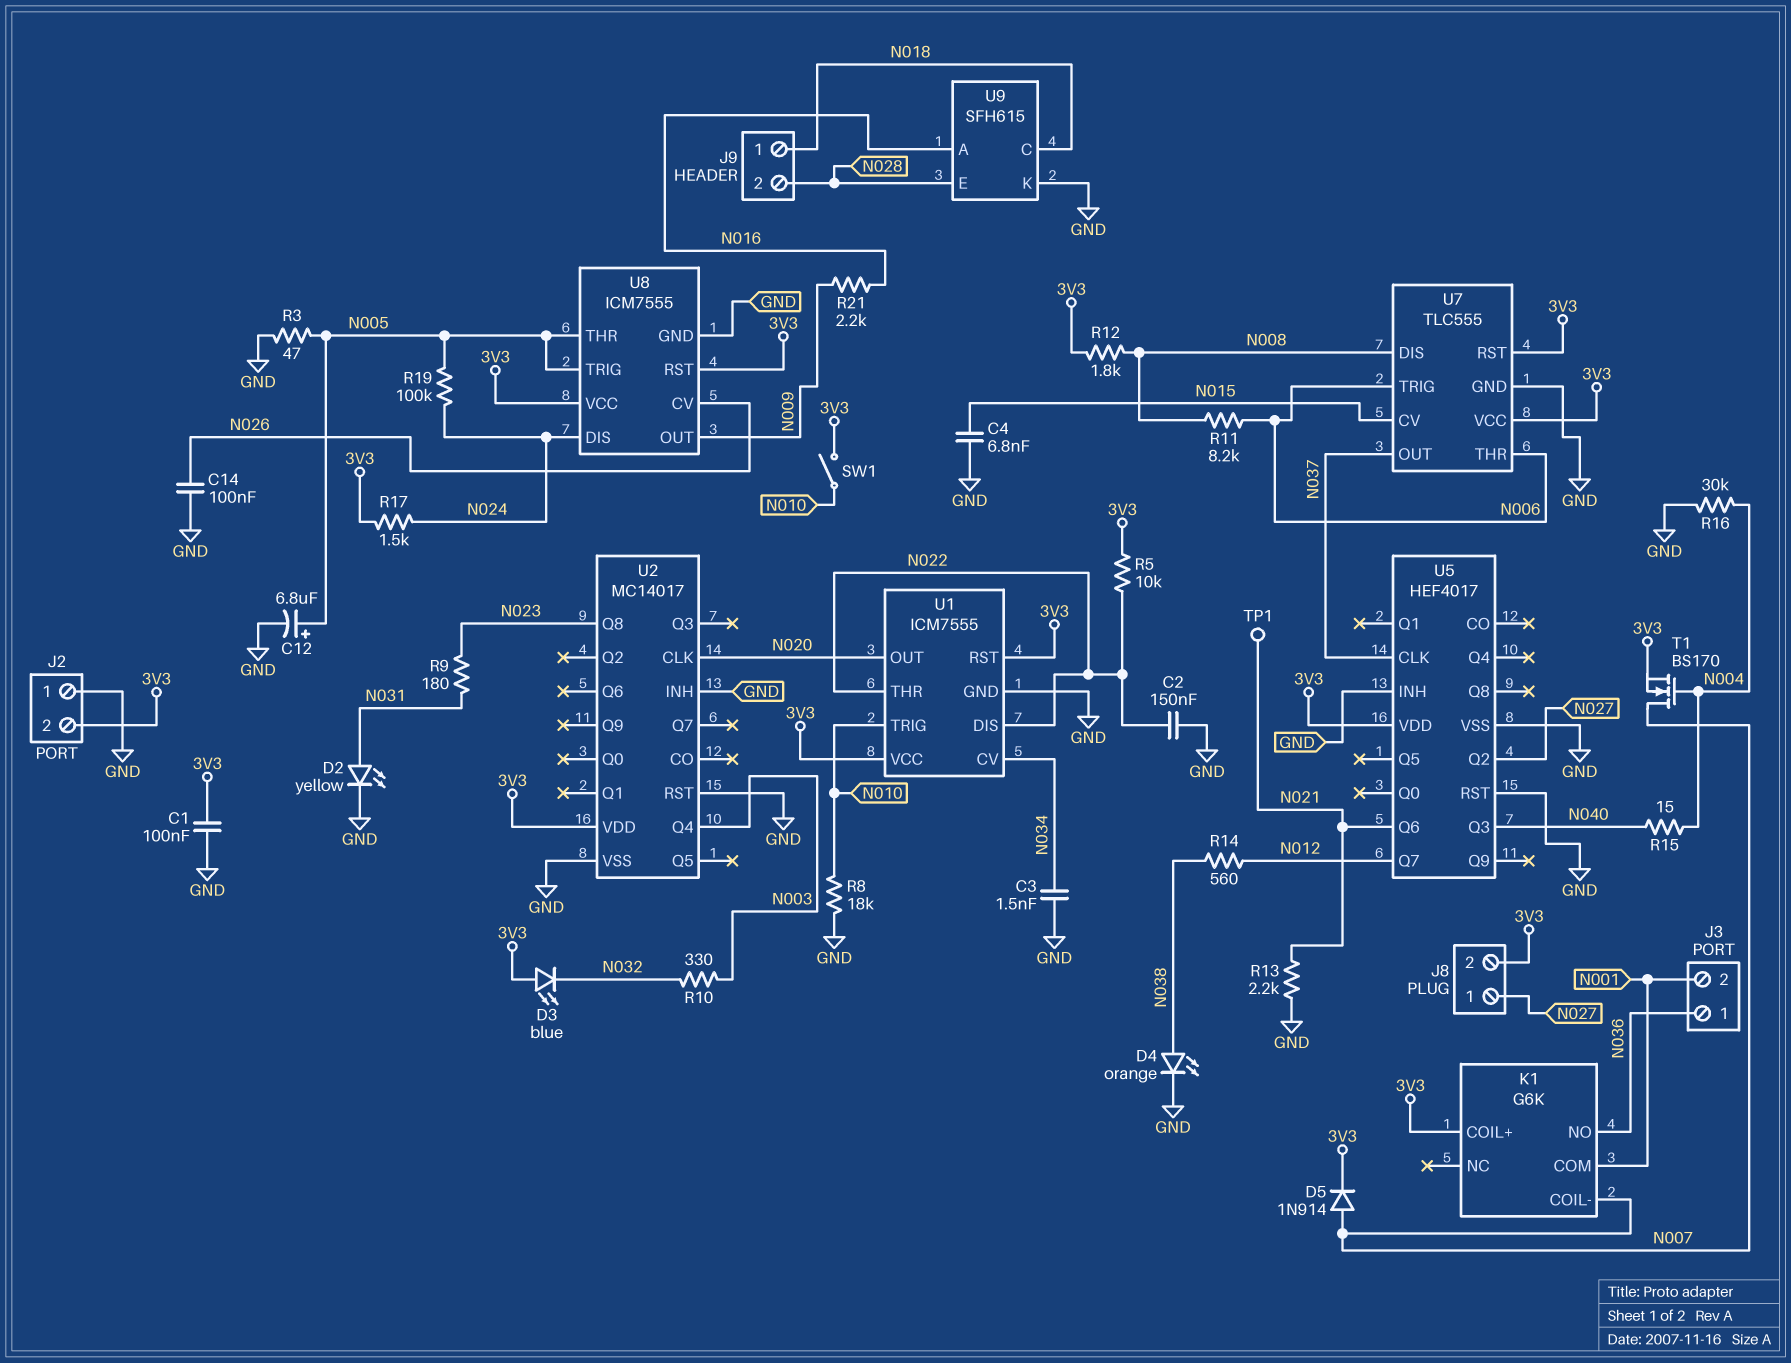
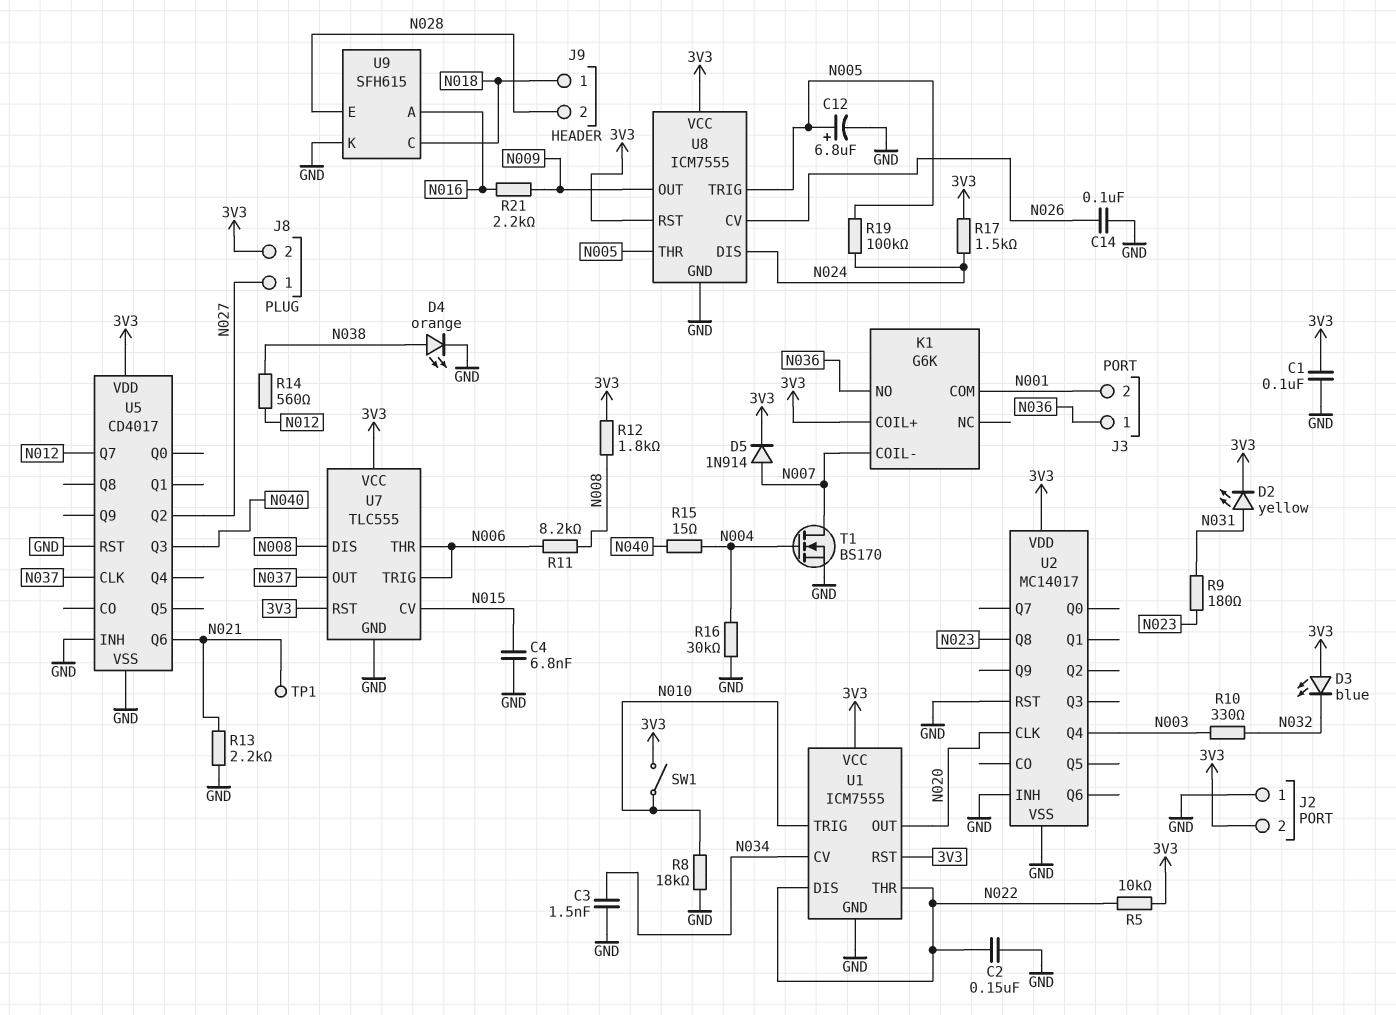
D2: LED yellow (A N031, K GND) -> LED yellow (A N031, K 3V3)
R3: 47 (GND, N005) -> none
T1: NMOS BS170 (G N004, D N007, S 3V3) -> NMOS BS170 (G N004, D N007, S GND)
U5: HEF4017 -> CD4017

